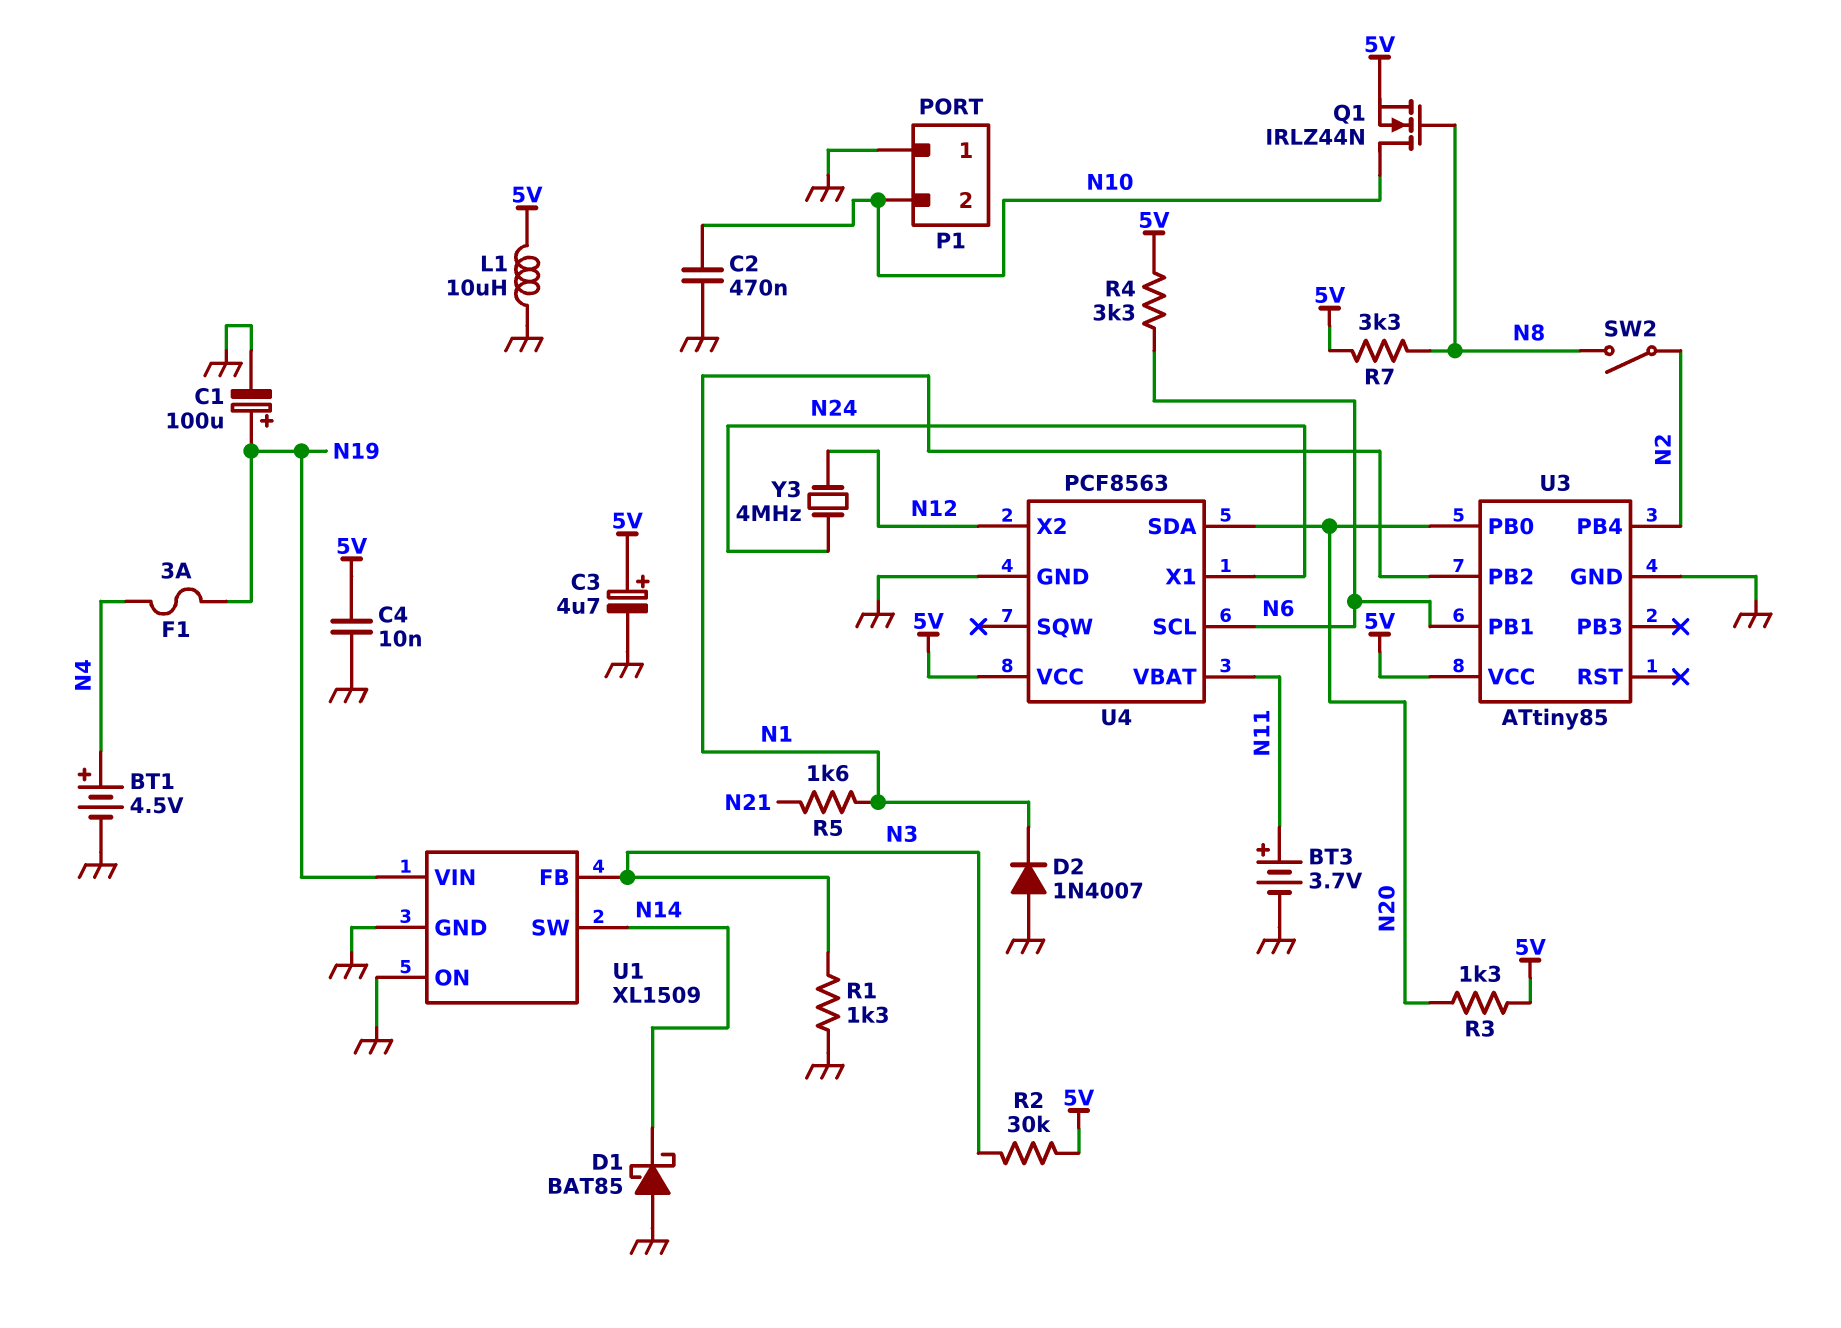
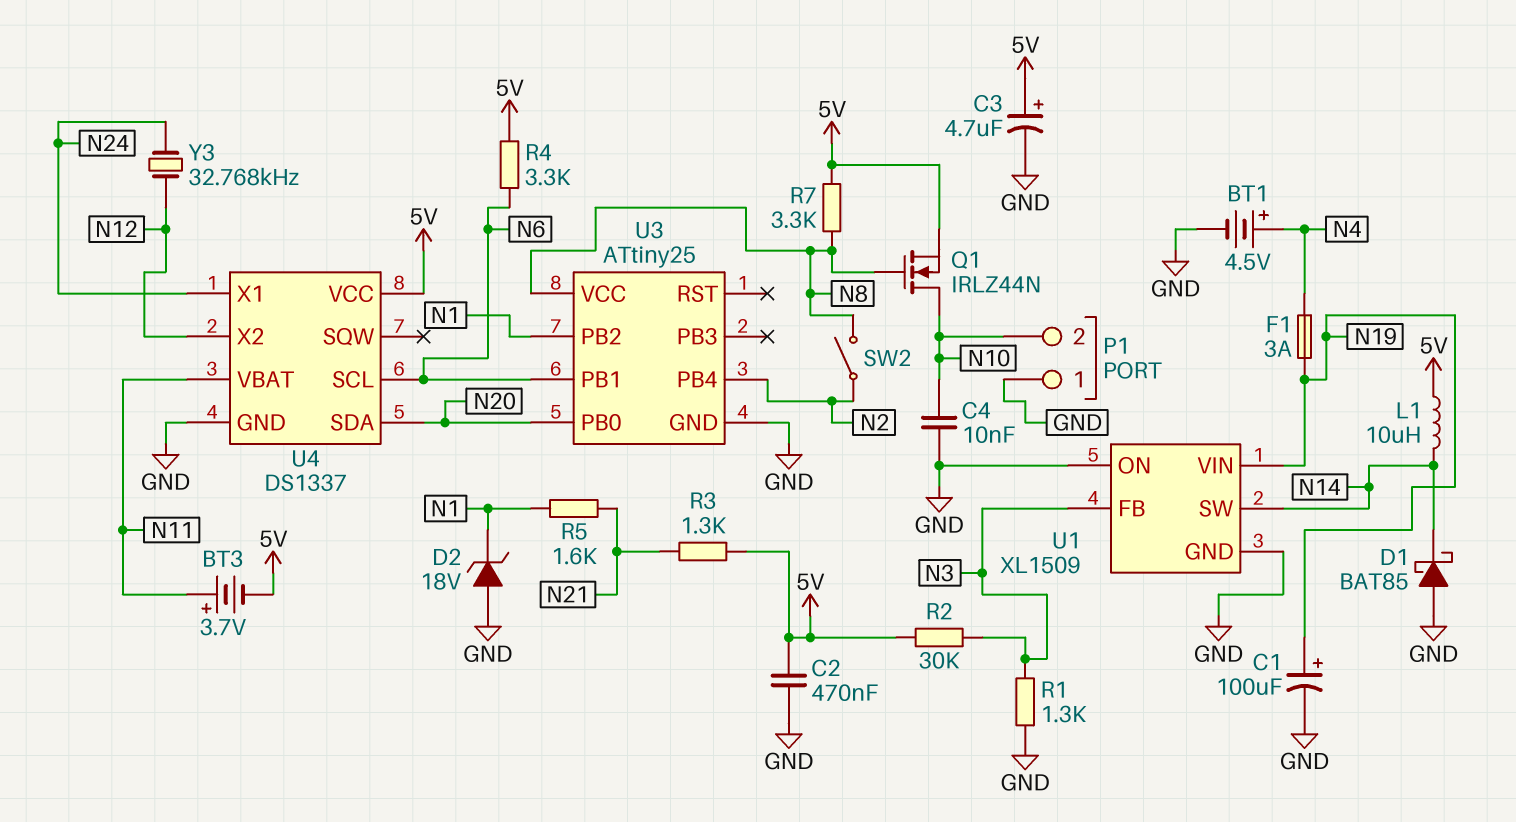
BT3: 3.7V (plus N11, minus GND) -> 3.7V (plus N11, minus 5V)
C2: 470nF (GND, N10) -> 470nF (5V, GND)
C4: 10nF (5V, GND) -> 10nF (GND, N10)
D2: diode 1N4007 (A GND, K N1) -> zener 18V (A GND, K N1)
L1: 10uH (5V, GND) -> 10uH (5V, N14)
R3: 1.3k (5V, N20) -> 1.3k (5V, N21)
U3: ATtiny85 -> ATtiny25
U3 pin VCC: 5V -> N8
U4: PCF8563 -> DS1337
Y3: 4MHz (N12, N24) -> 32.768kHz (N12, N24)

